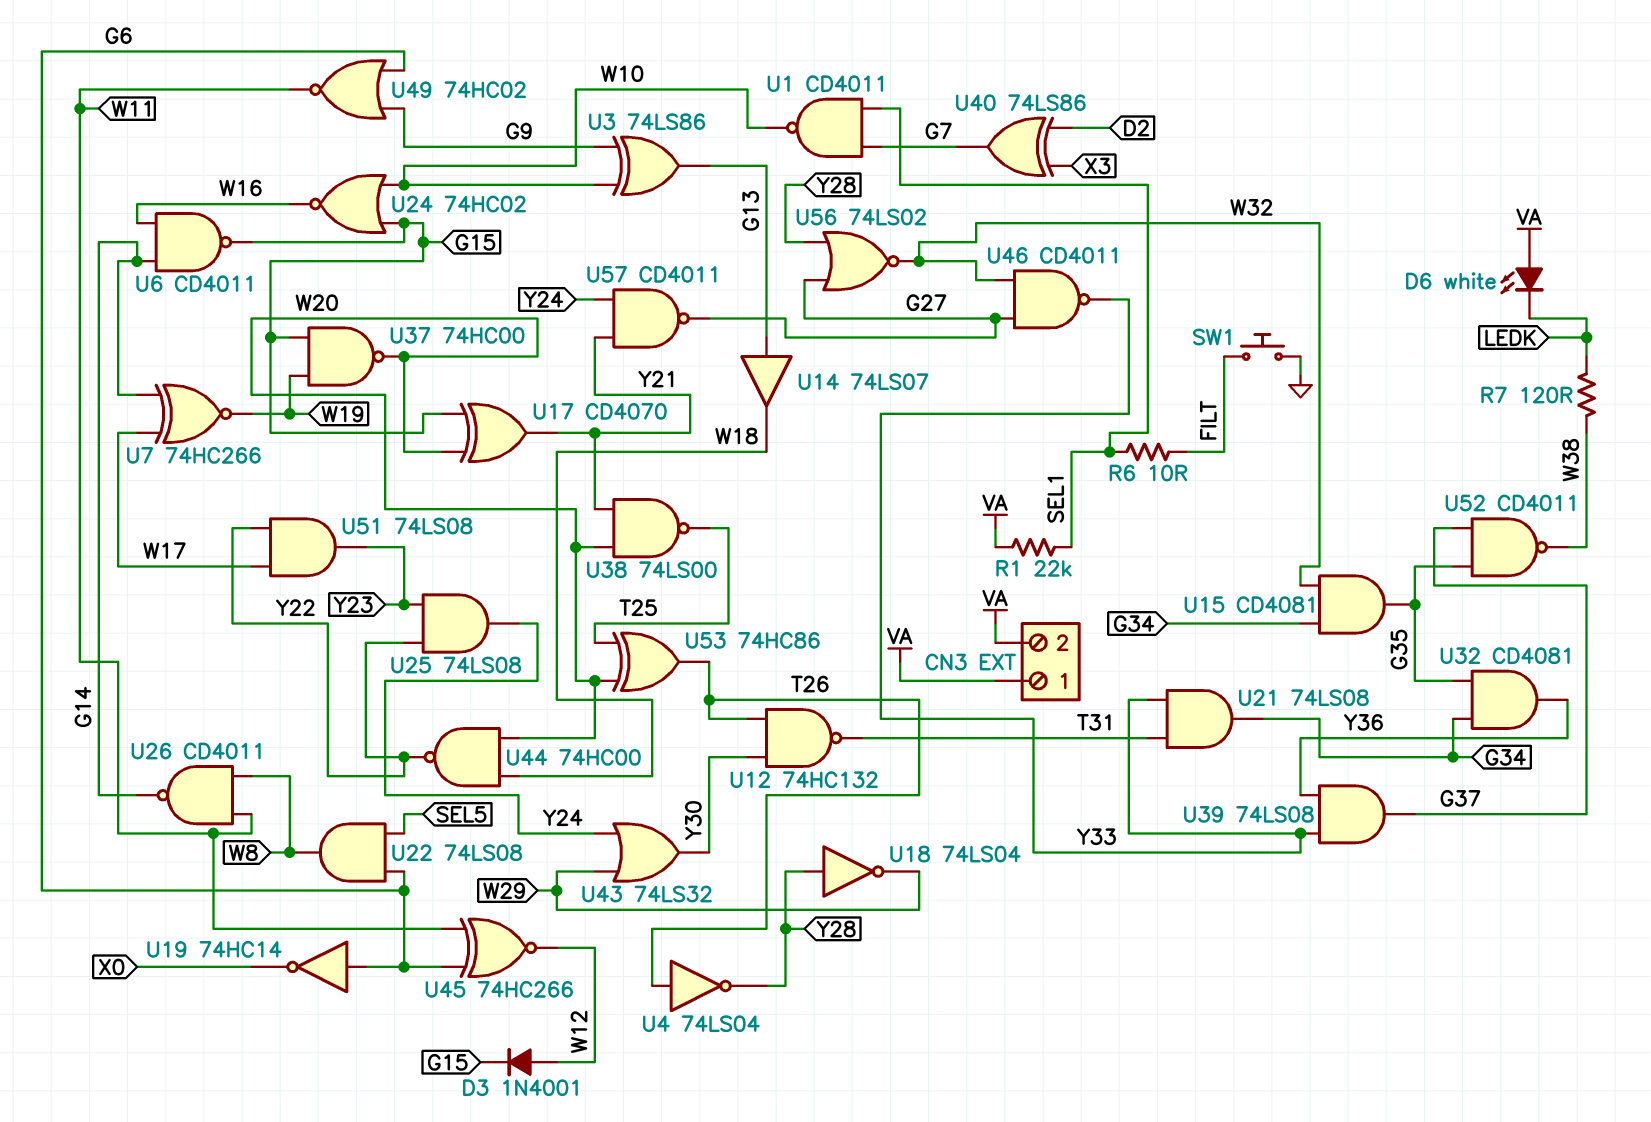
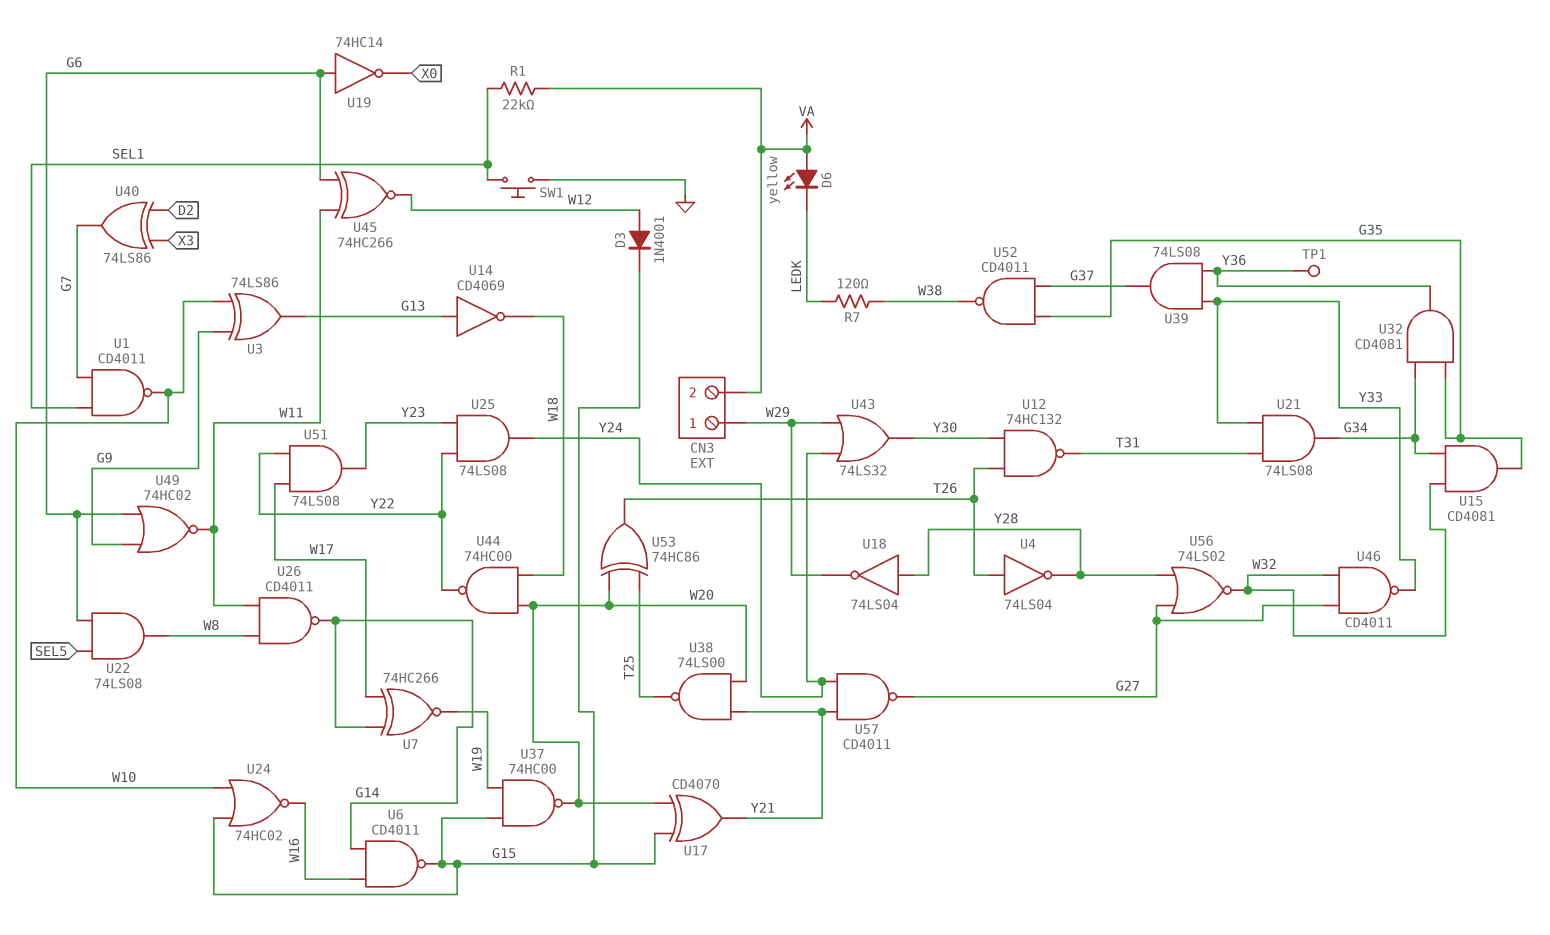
CN3 pin 1: VA -> W29
D6: LED white (A VA, K LEDK) -> LED yellow (A VA, K LEDK)
R6: 10 (FILT, SEL1) -> none
SW1: button (FILT, GND) -> button (GND, SEL1)
TP1: none -> test point (Y36)
U14: buffer 74LS07 (in G13, out W18) -> NOT CD4069 (in G13, out W18)

